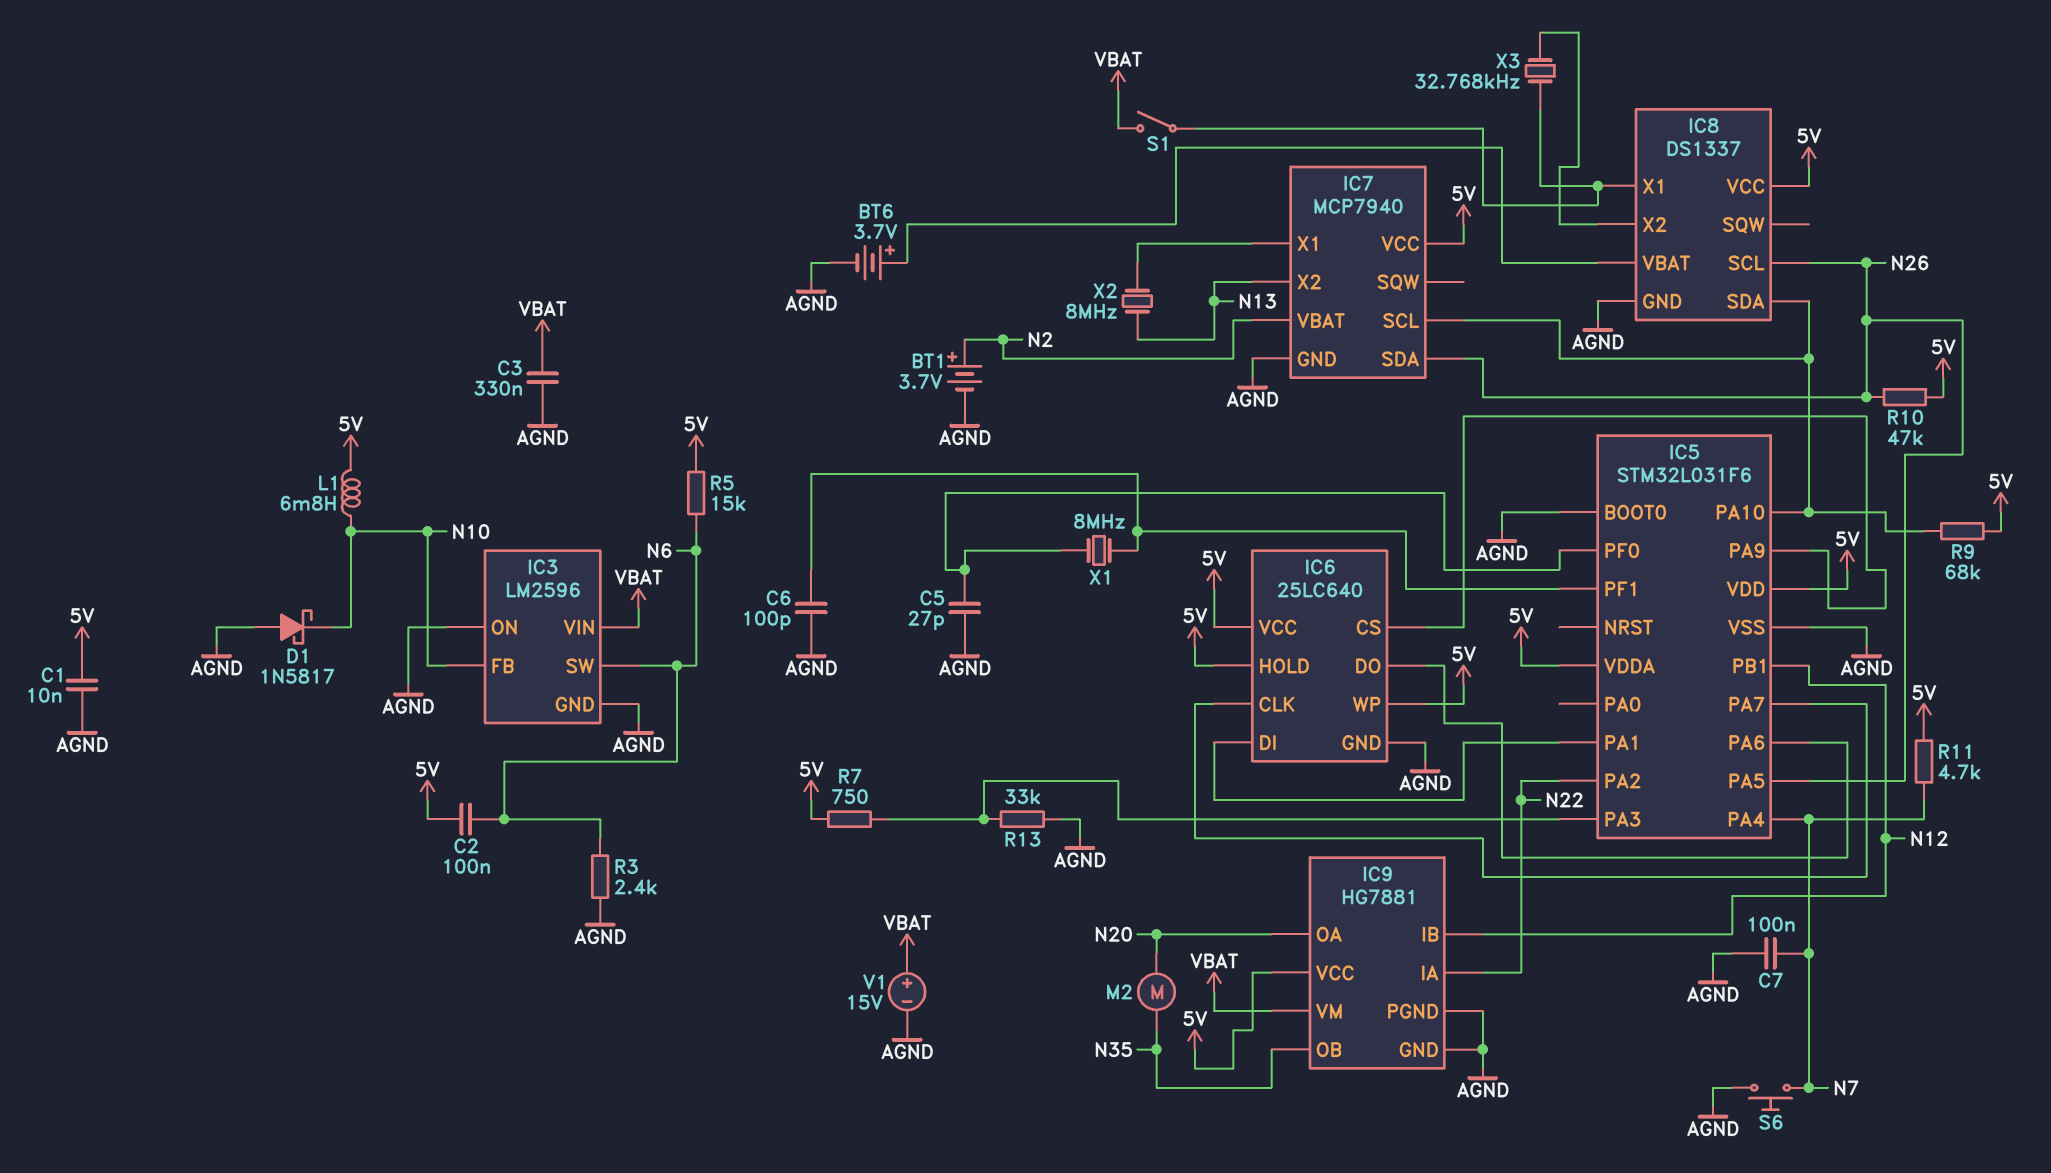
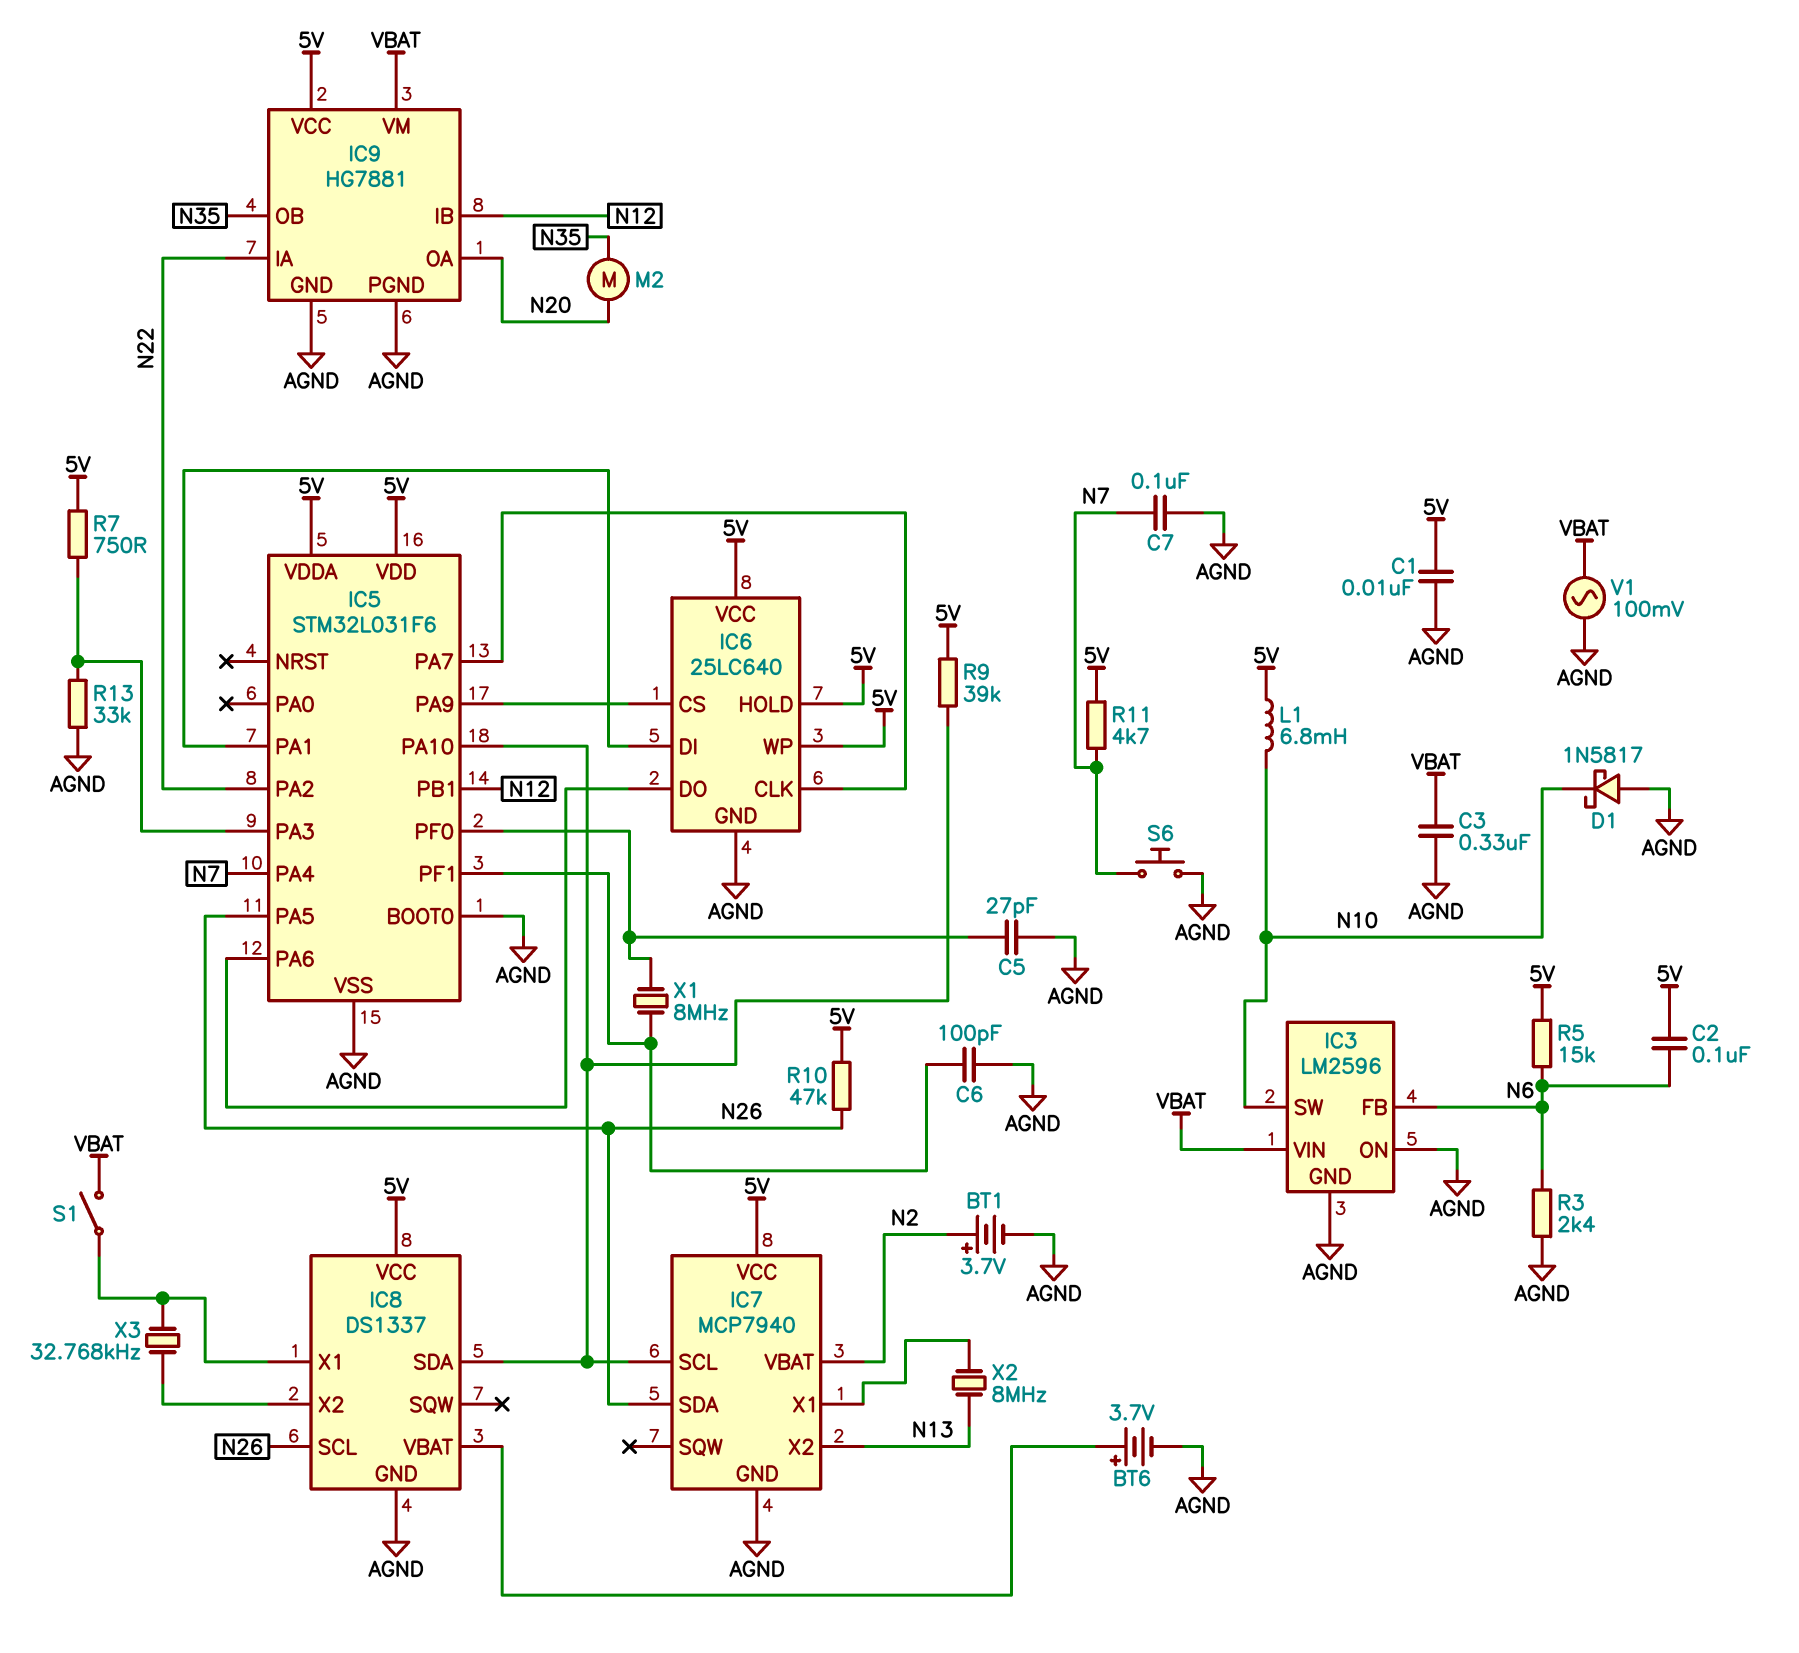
IC3 pin FB: N10 -> N6
IC3 pin SW: N6 -> N10
R9: 68k (5V, IC5/PA10) -> 39k (5V, IC5/PA10)
V1: 15V (plus VBAT, minus AGND) -> AC 100mV (AGND, VBAT)

